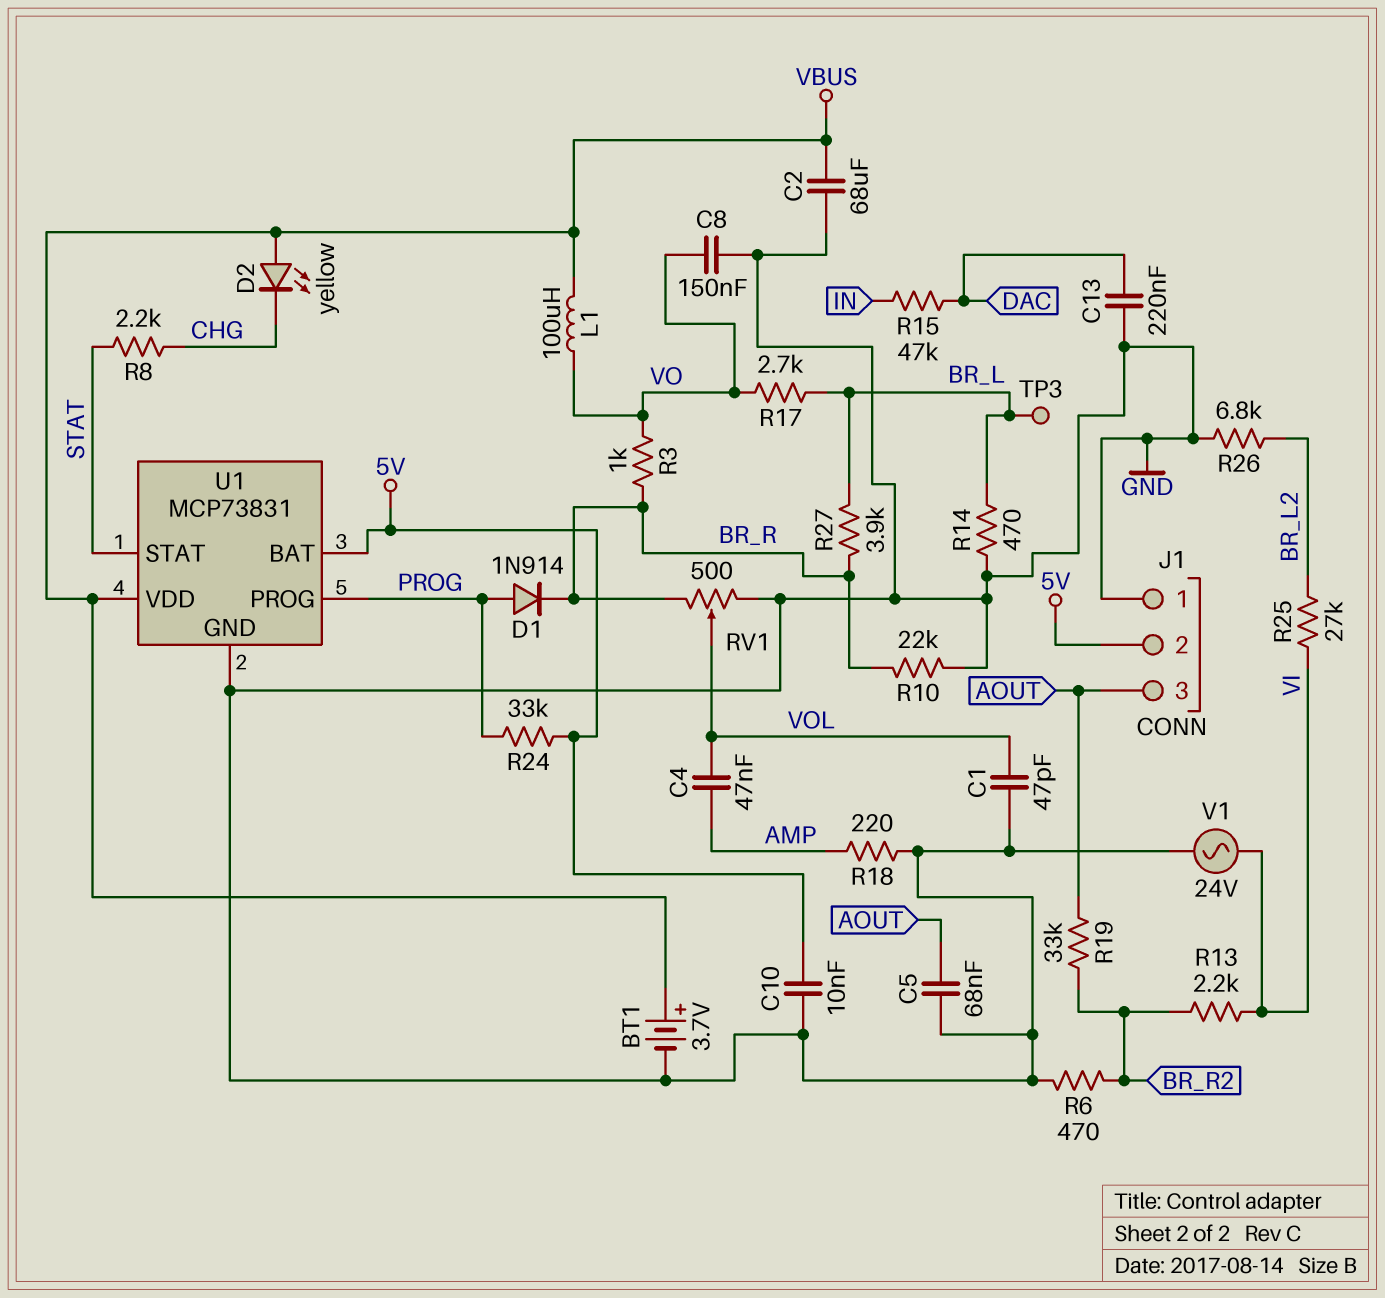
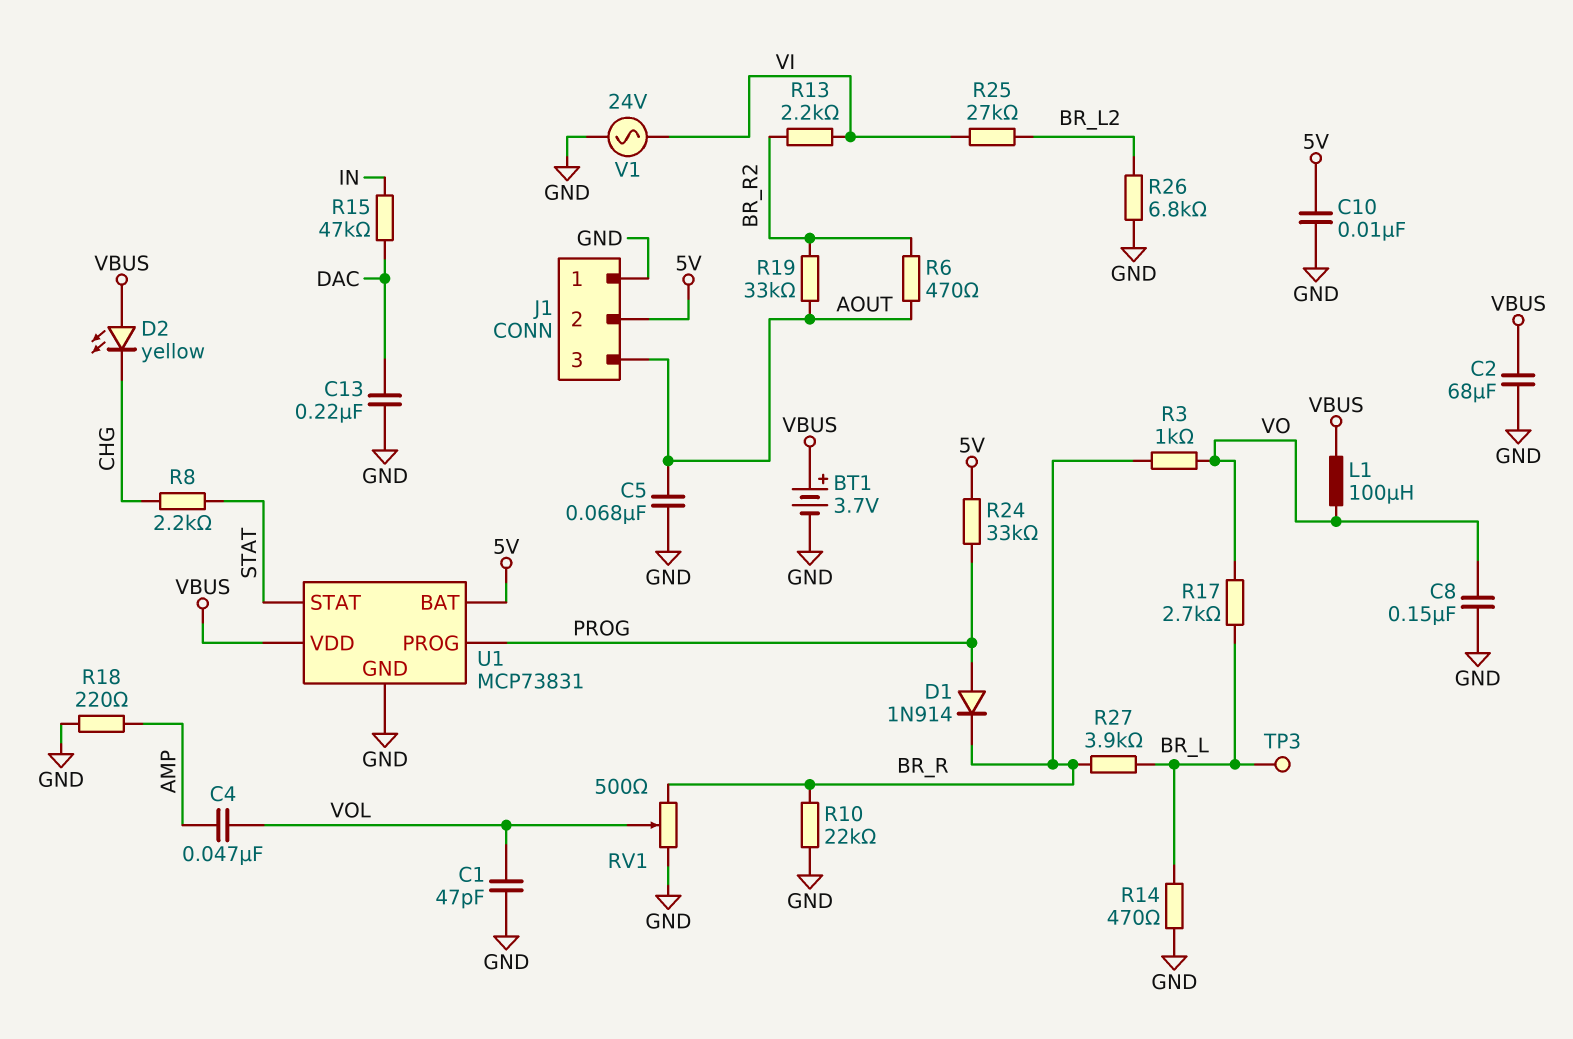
R6: 470 (BR_R2, GND) -> 470 (AOUT, BR_R2)

